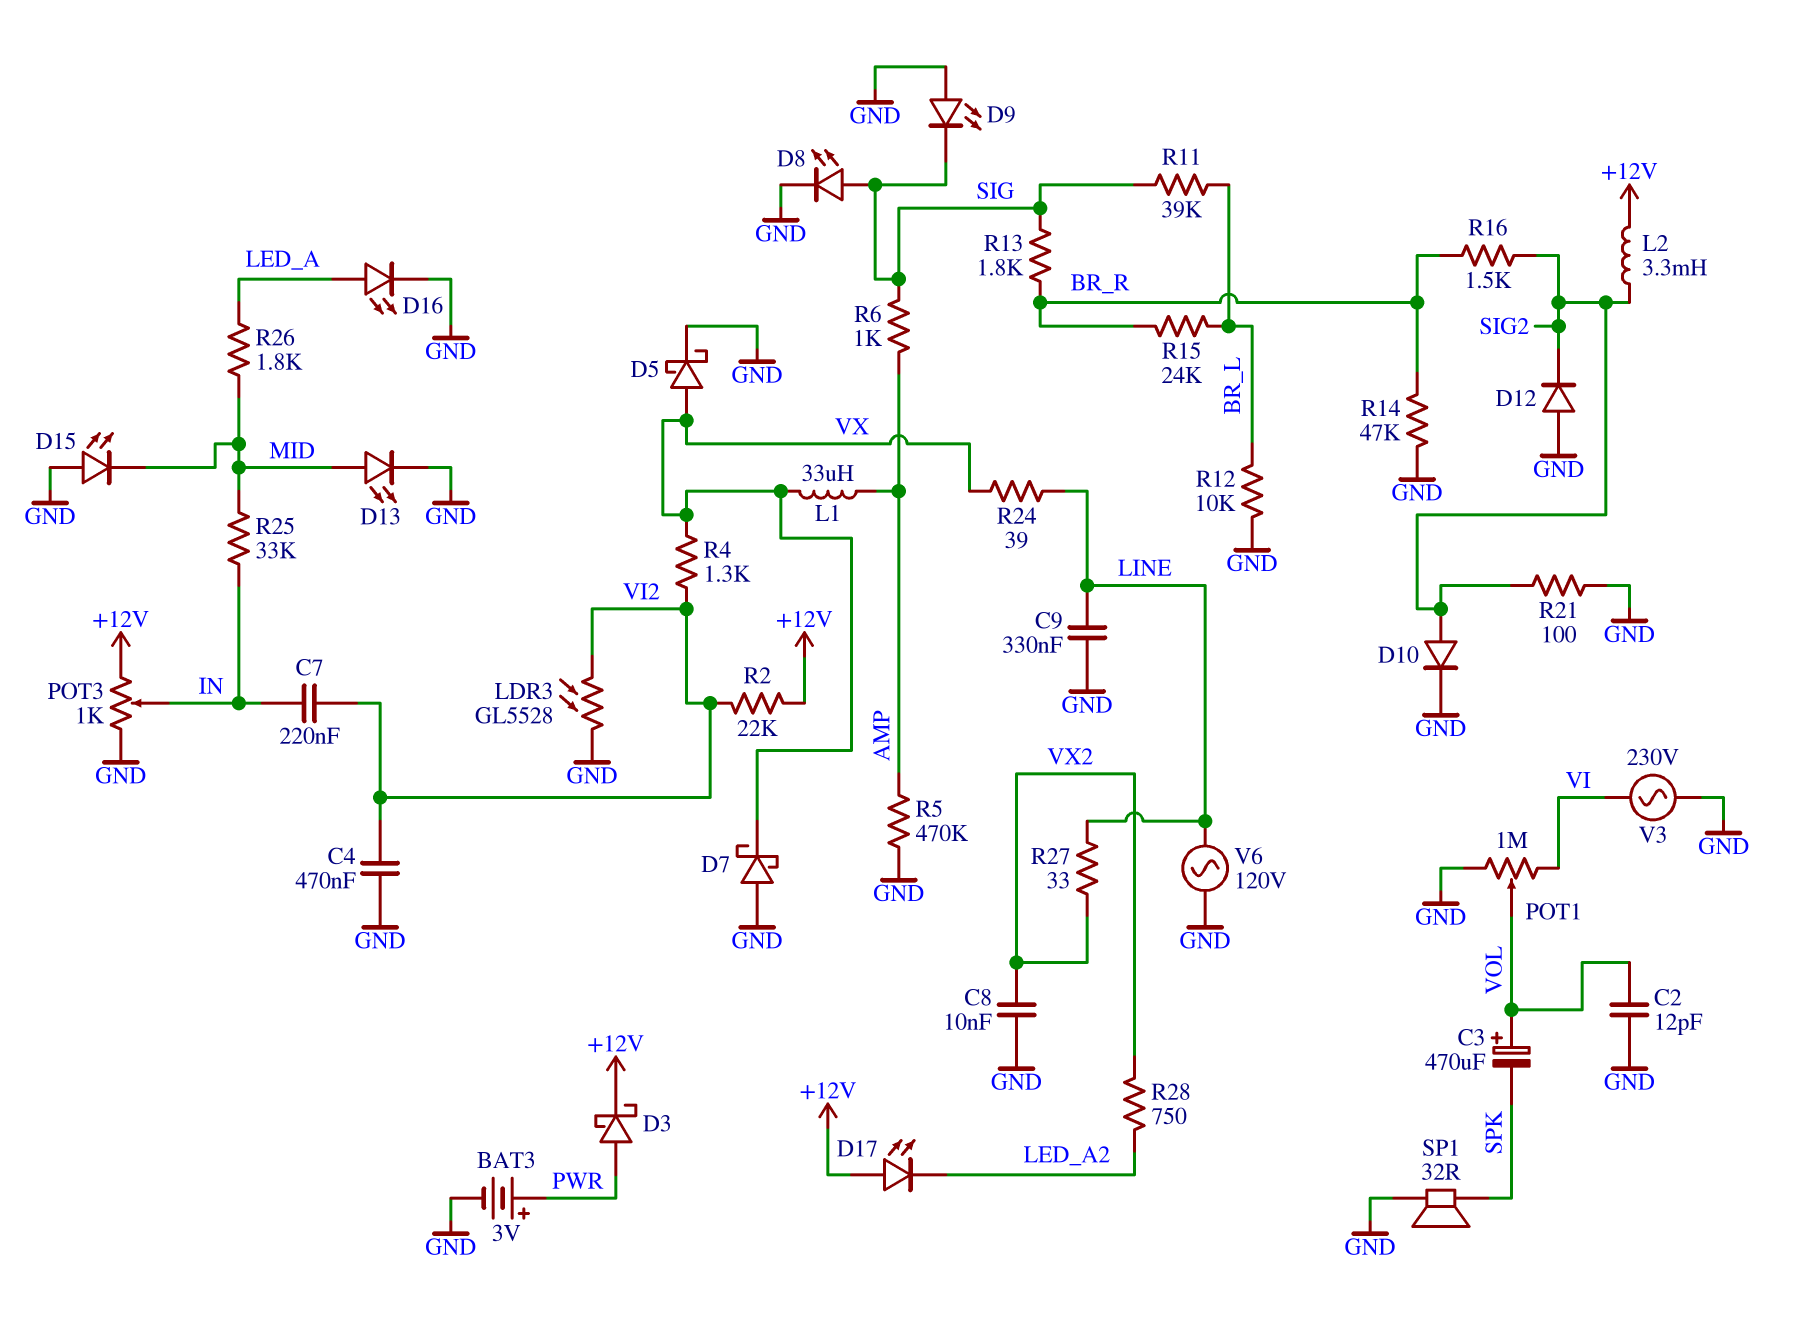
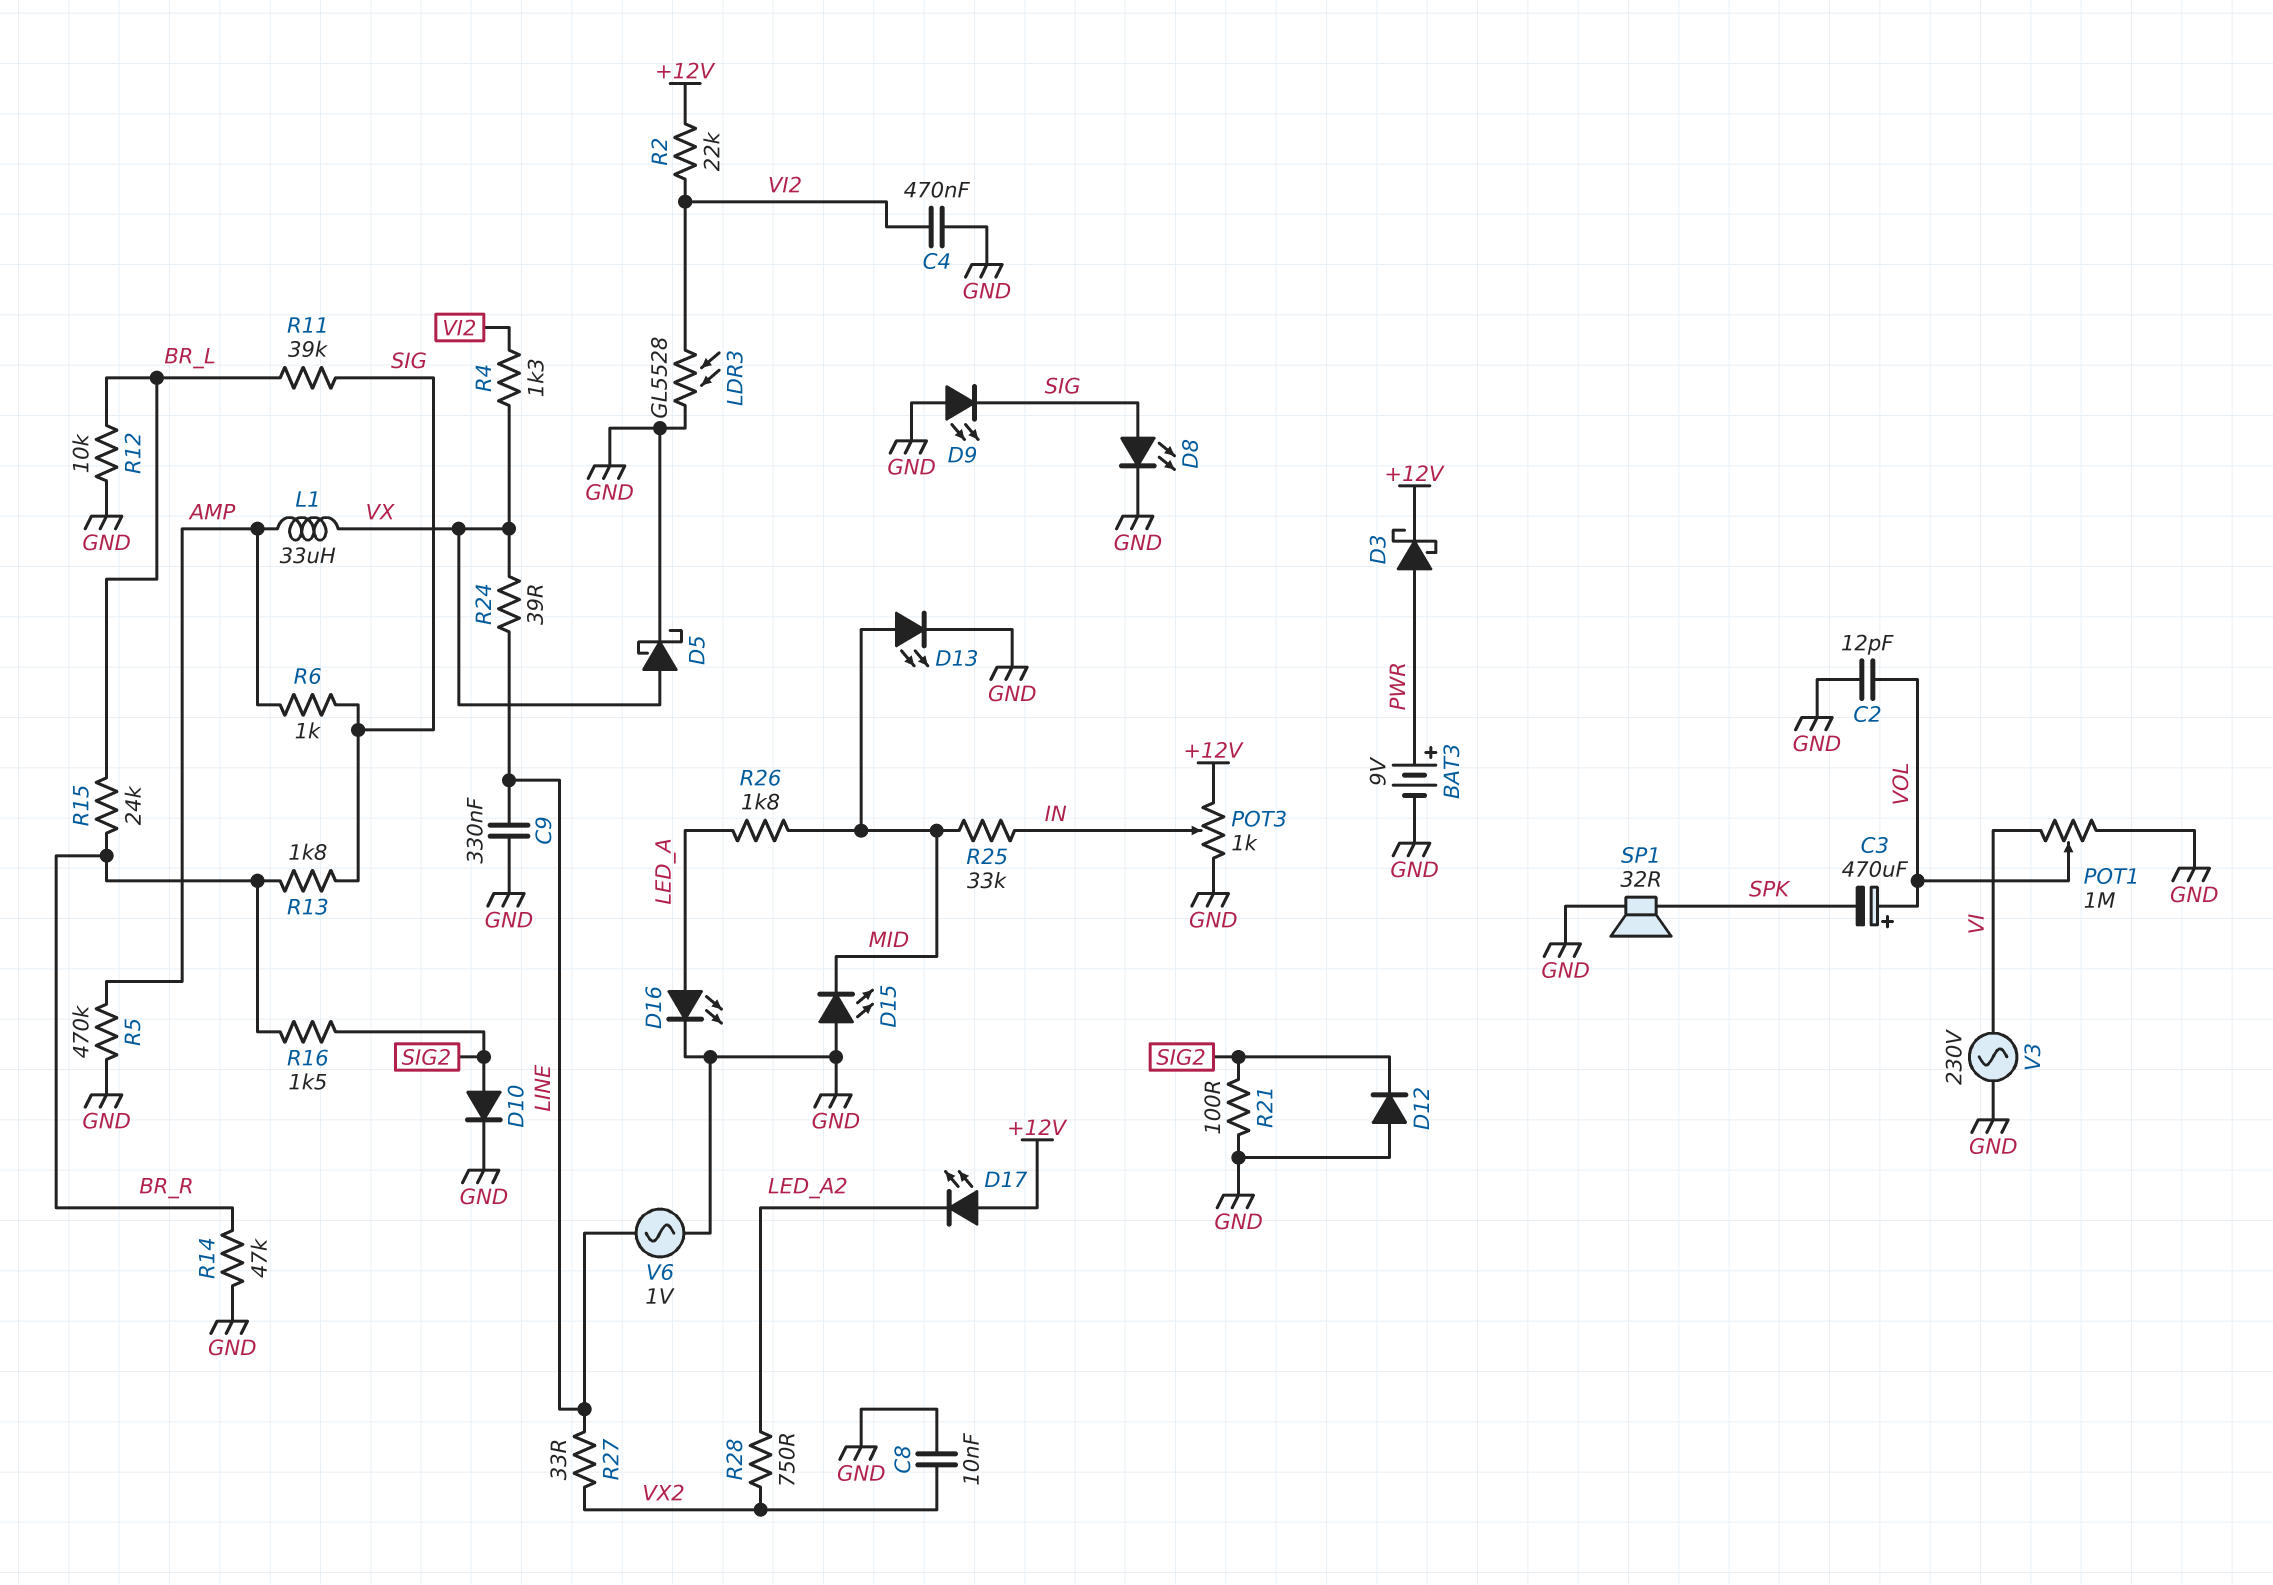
BAT3: 3V (plus PWR, minus GND) -> 9V (plus PWR, minus GND)
C7: 220nF (IN, VI2) -> none
D7: schottky (A GND, K VX) -> none
L2: 3.3mH (+12V, SIG2) -> none
V6: AC 120V (GND, LINE) -> AC 1V (GND, LINE)

